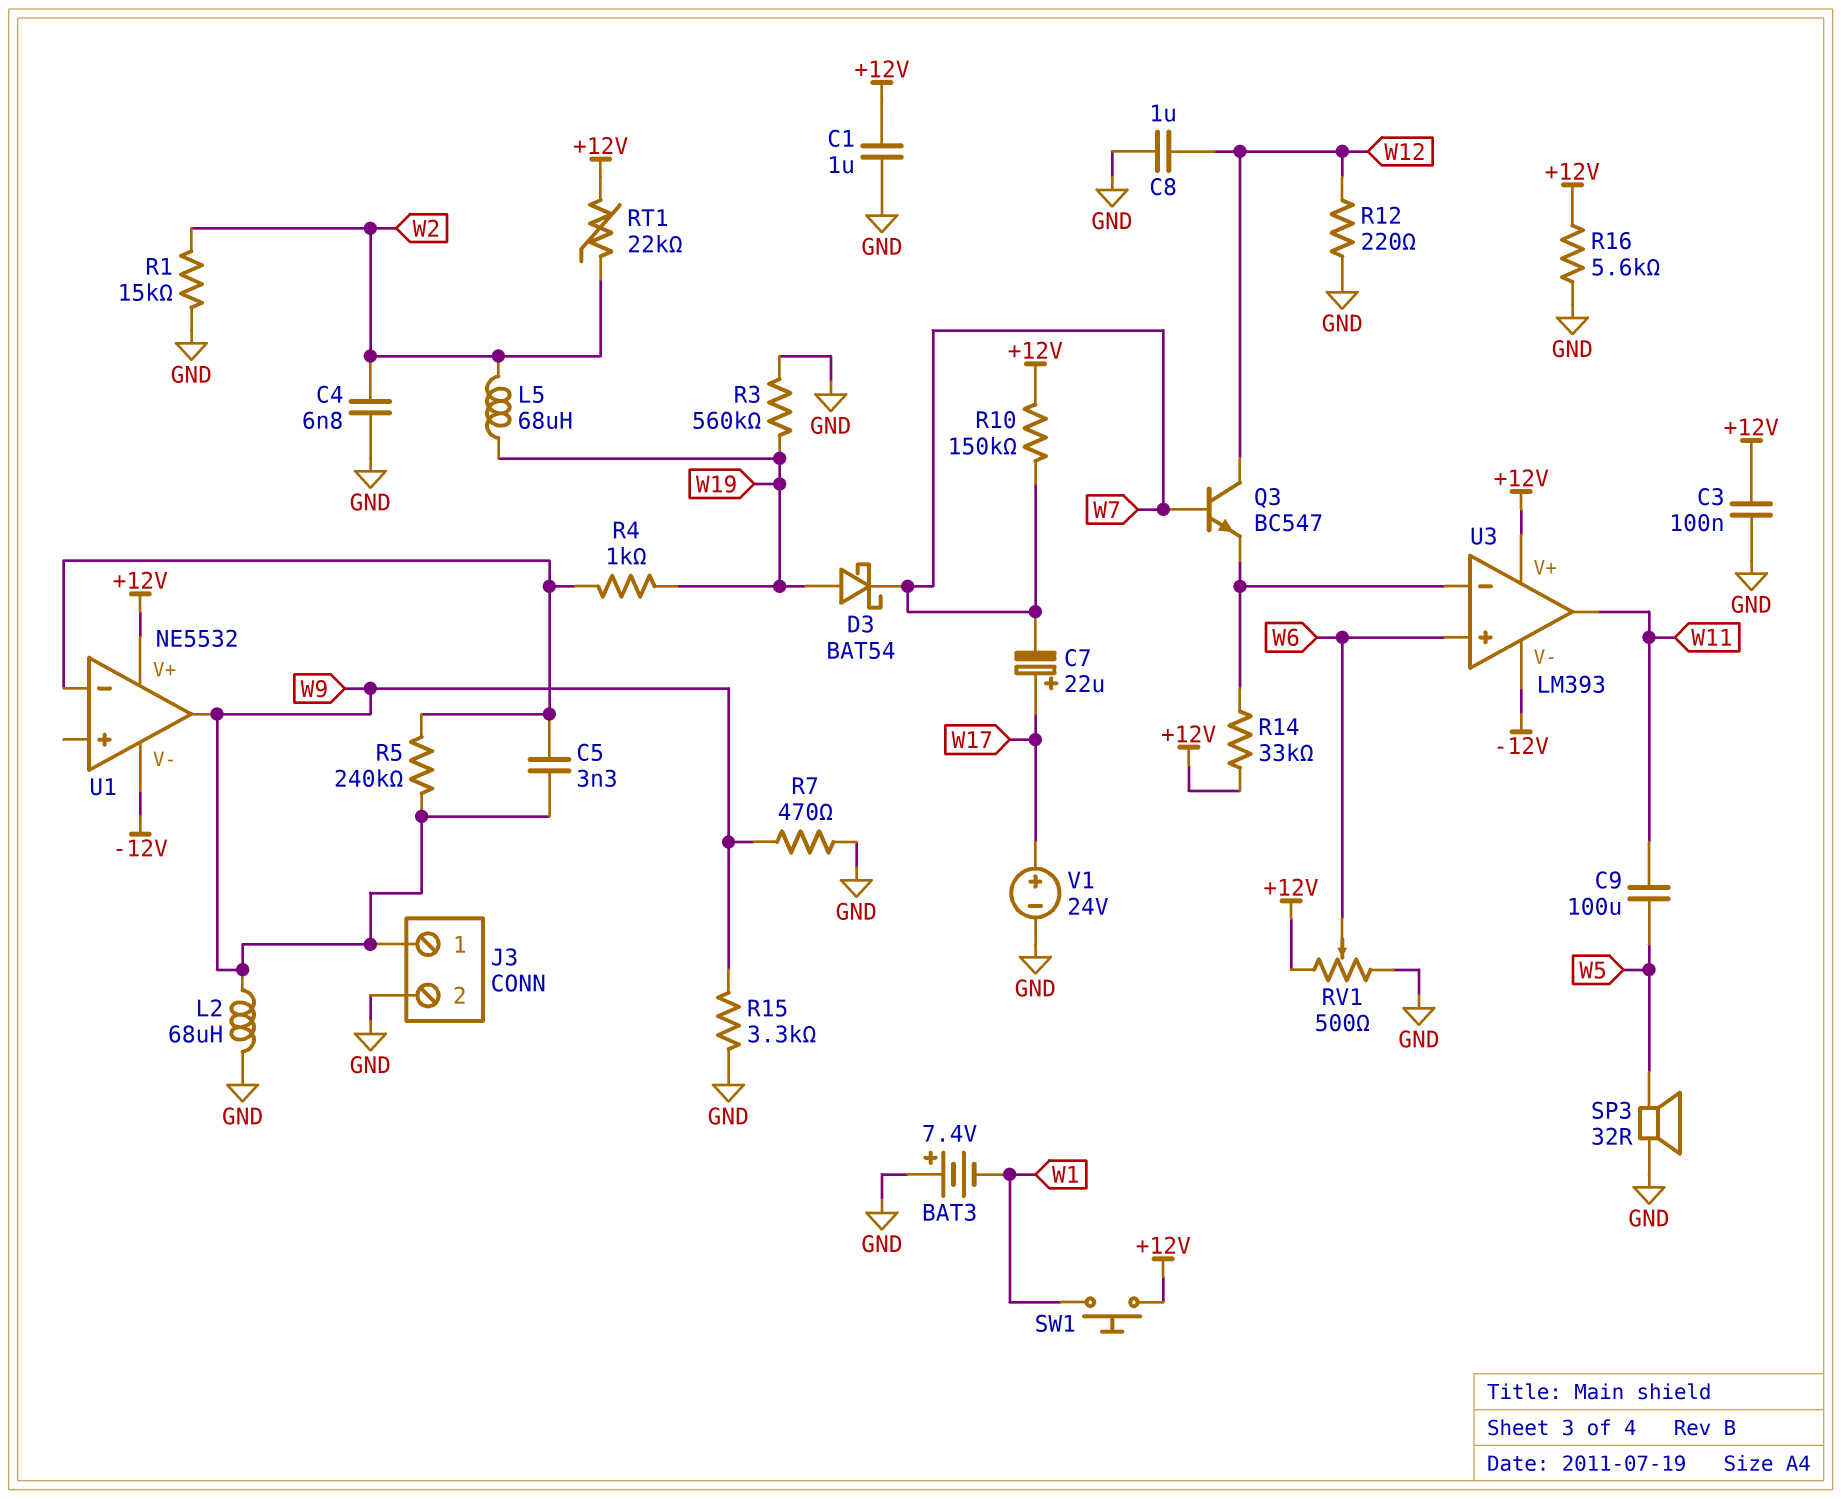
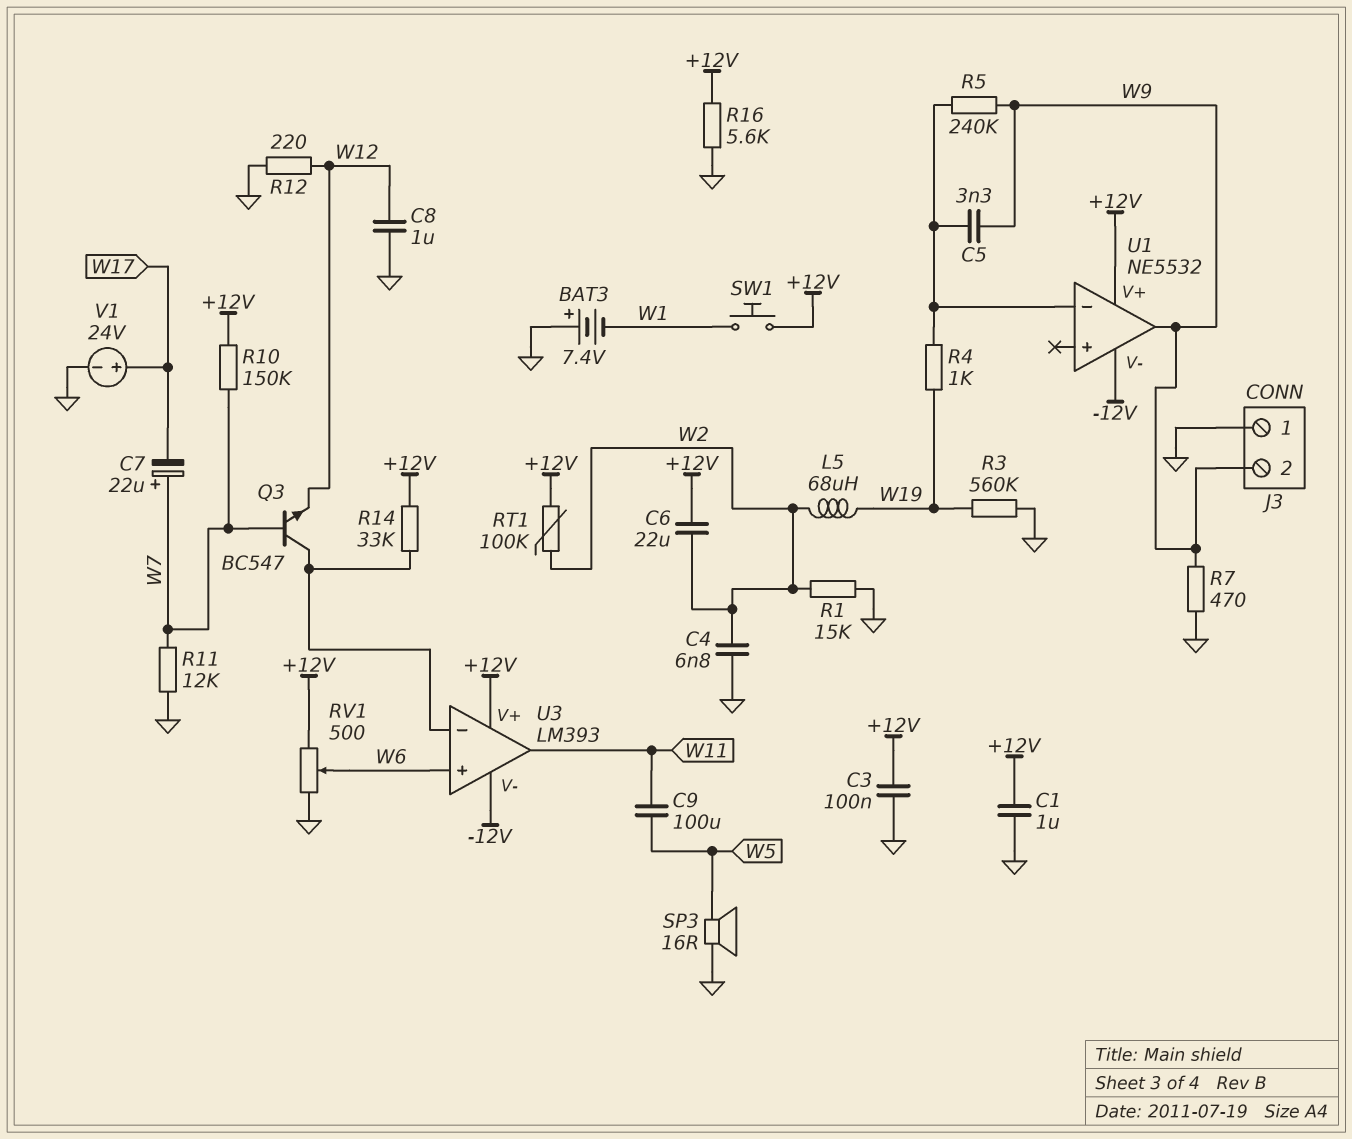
C6: none -> 22uF (+12V, W2)
C7: 22uF (plus W17, minus W7) -> 22uF (plus W7, minus W17)
D3: schottky BAT54 (A W19, K W7) -> none
J3 pin 1: W9 -> GND
J3 pin 2: GND -> W9
L2: 68uH (GND, W9) -> none
Q3: NPN BC547 (B W7, C W12, E U3/in-) -> NPN BC547 (B W7, C U3/in-, E W12)
R11: none -> 12k (GND, W7)
R15: 3.3k (GND, W9) -> none
RT1: 22k (+12V, W2) -> 100k (+12V, W2)
SP3: speaker 32R (GND, W5) -> speaker 16R (GND, W5)

